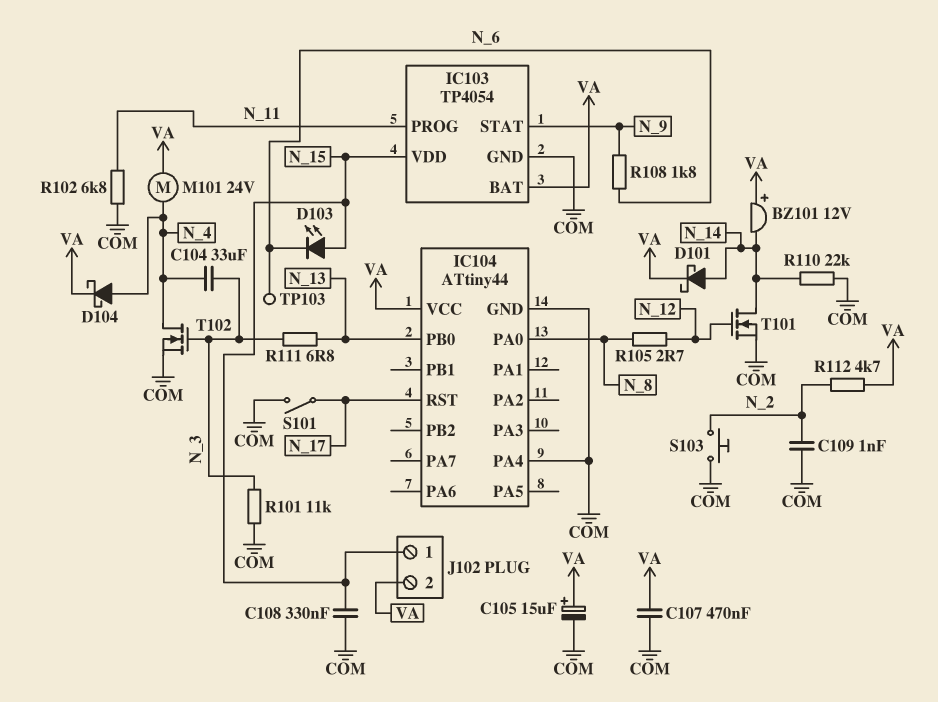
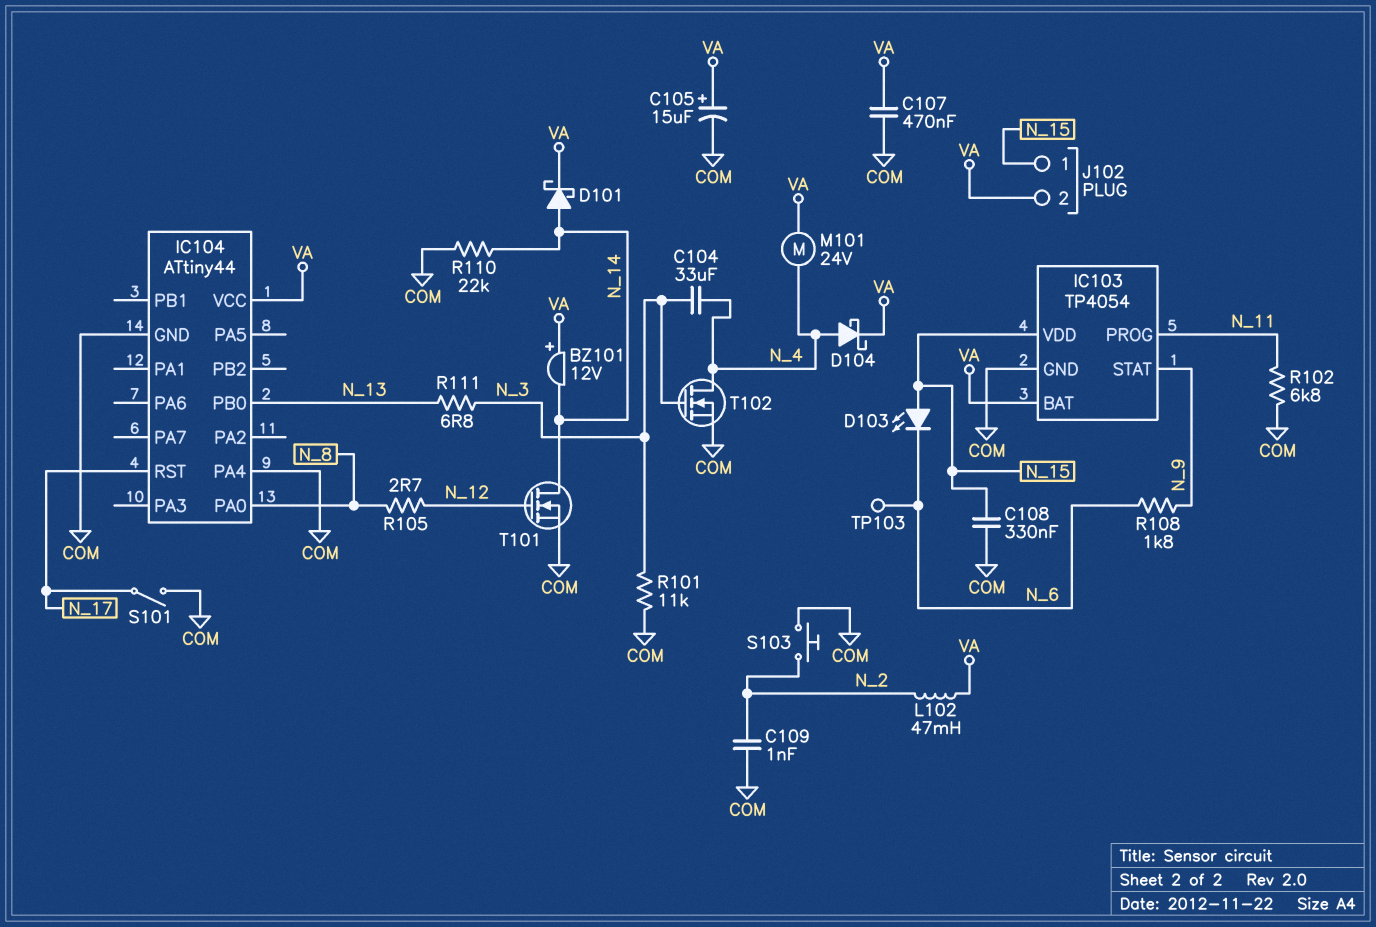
L102: none -> 47mH (N_2, VA)
R112: 4.7k (N_2, VA) -> none

